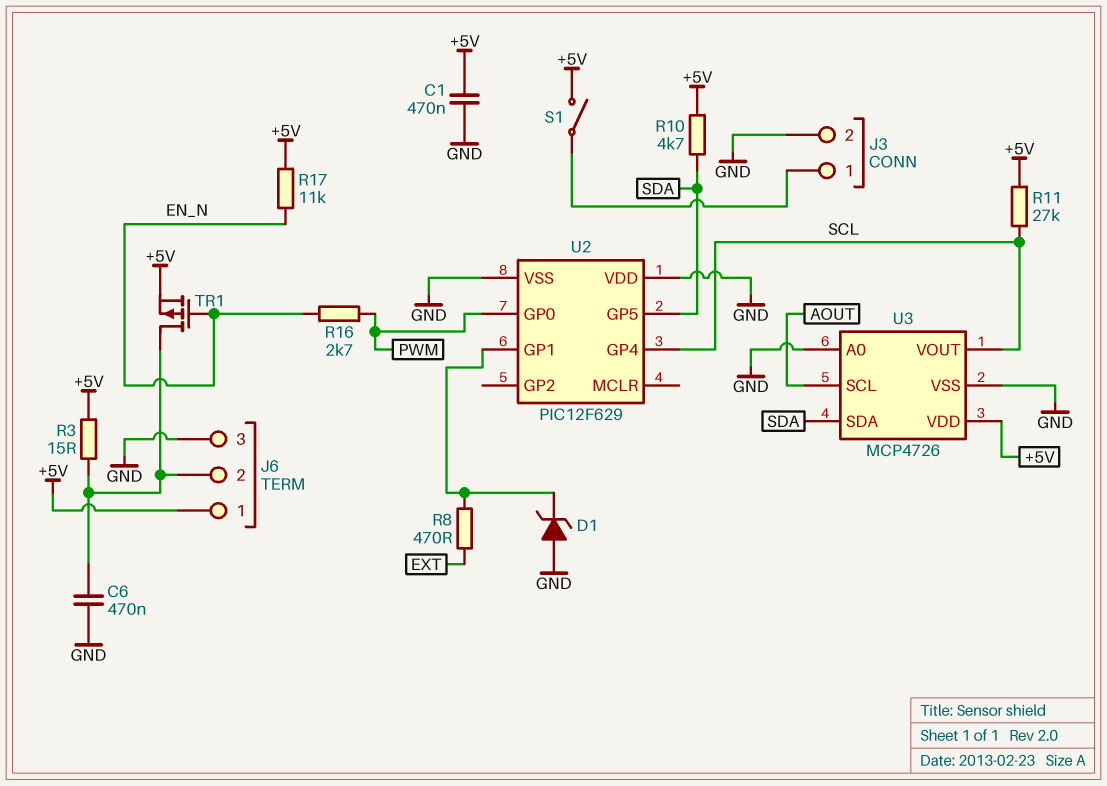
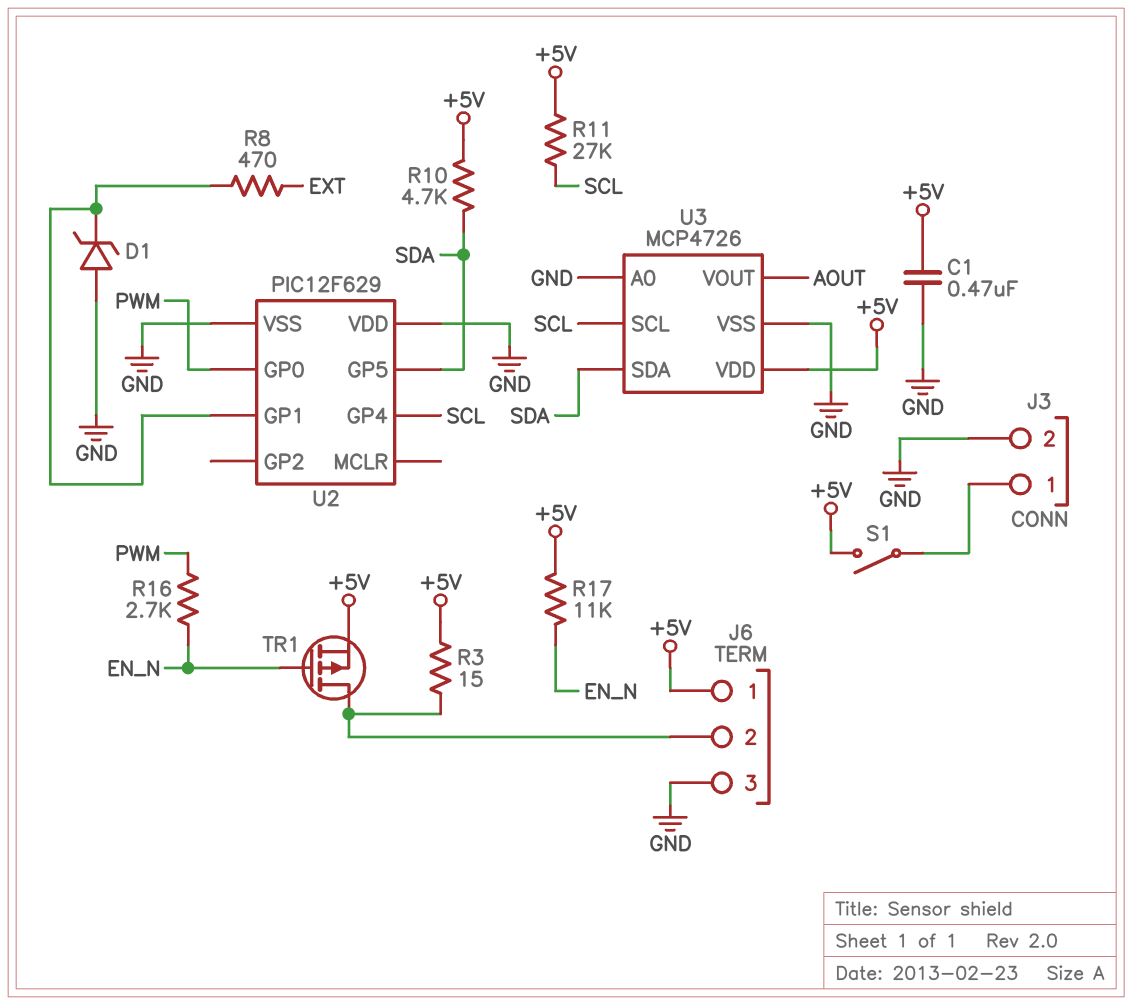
C6: 470nF (GND, J6/2) -> none
U3 pin SCL: AOUT -> SCL
U3 pin VOUT: SCL -> AOUT

